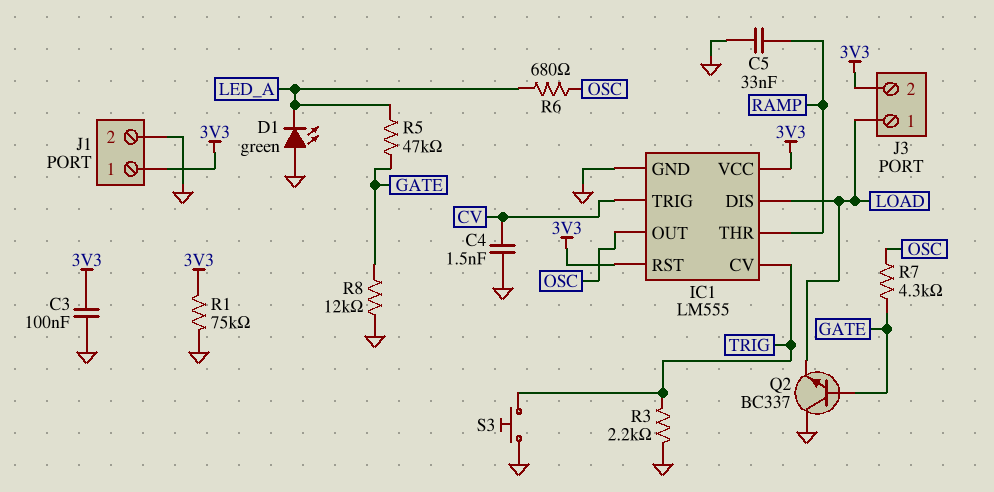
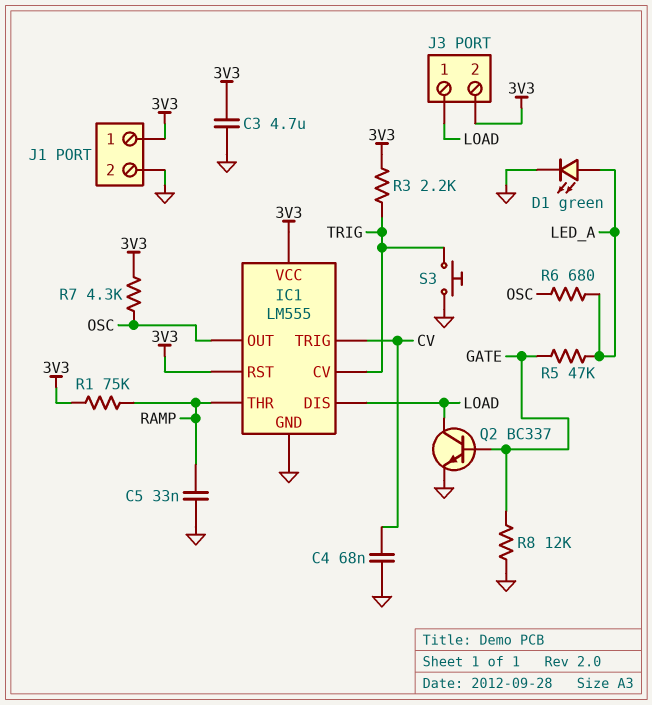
C3: 100nF (3V3, GND) -> 4.7uF (3V3, GND)
C4: 1.5nF (CV, GND) -> 68nF (CV, GND)
D1: LED green (A GND, K LED_A) -> LED green (A LED_A, K GND)
Q2: NPN BC337 (B GATE, C GND, E LOAD) -> NPN BC337 (B GATE, C LOAD, E GND)
R1: 75k (3V3, GND) -> 75k (3V3, RAMP)
R3: 2.2k (GND, TRIG) -> 2.2k (3V3, TRIG)
R7: 4.3k (GATE, OSC) -> 4.3k (3V3, OSC)

